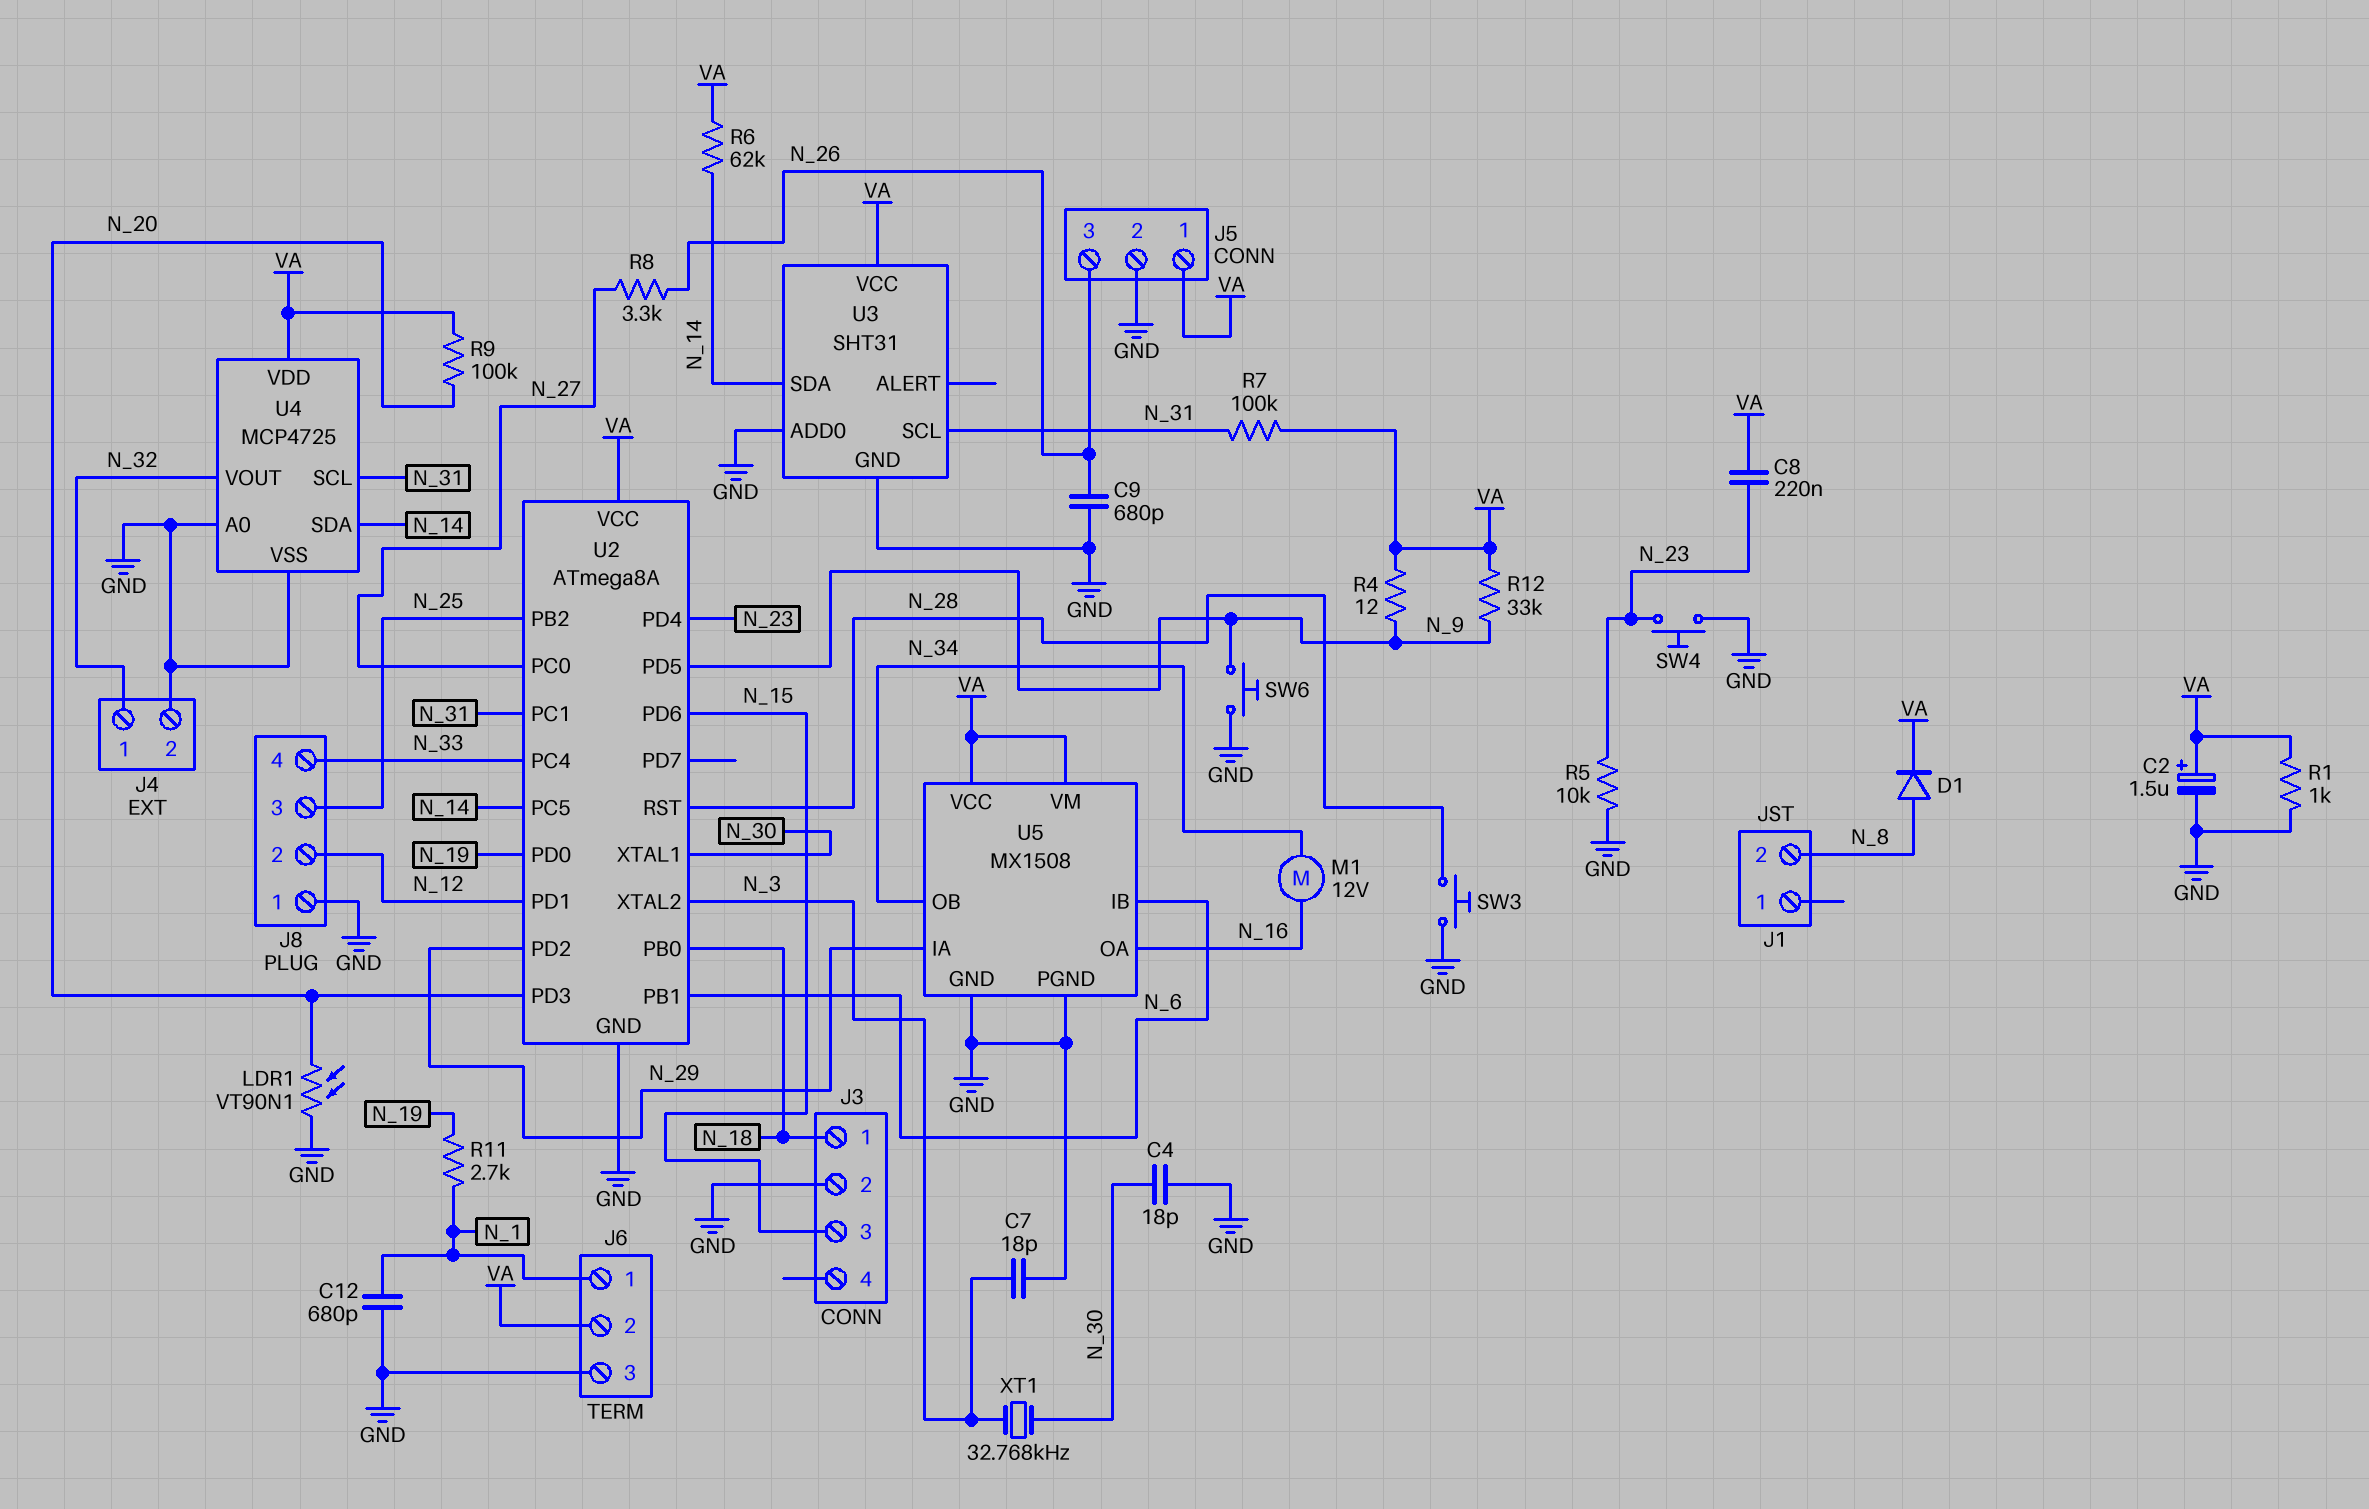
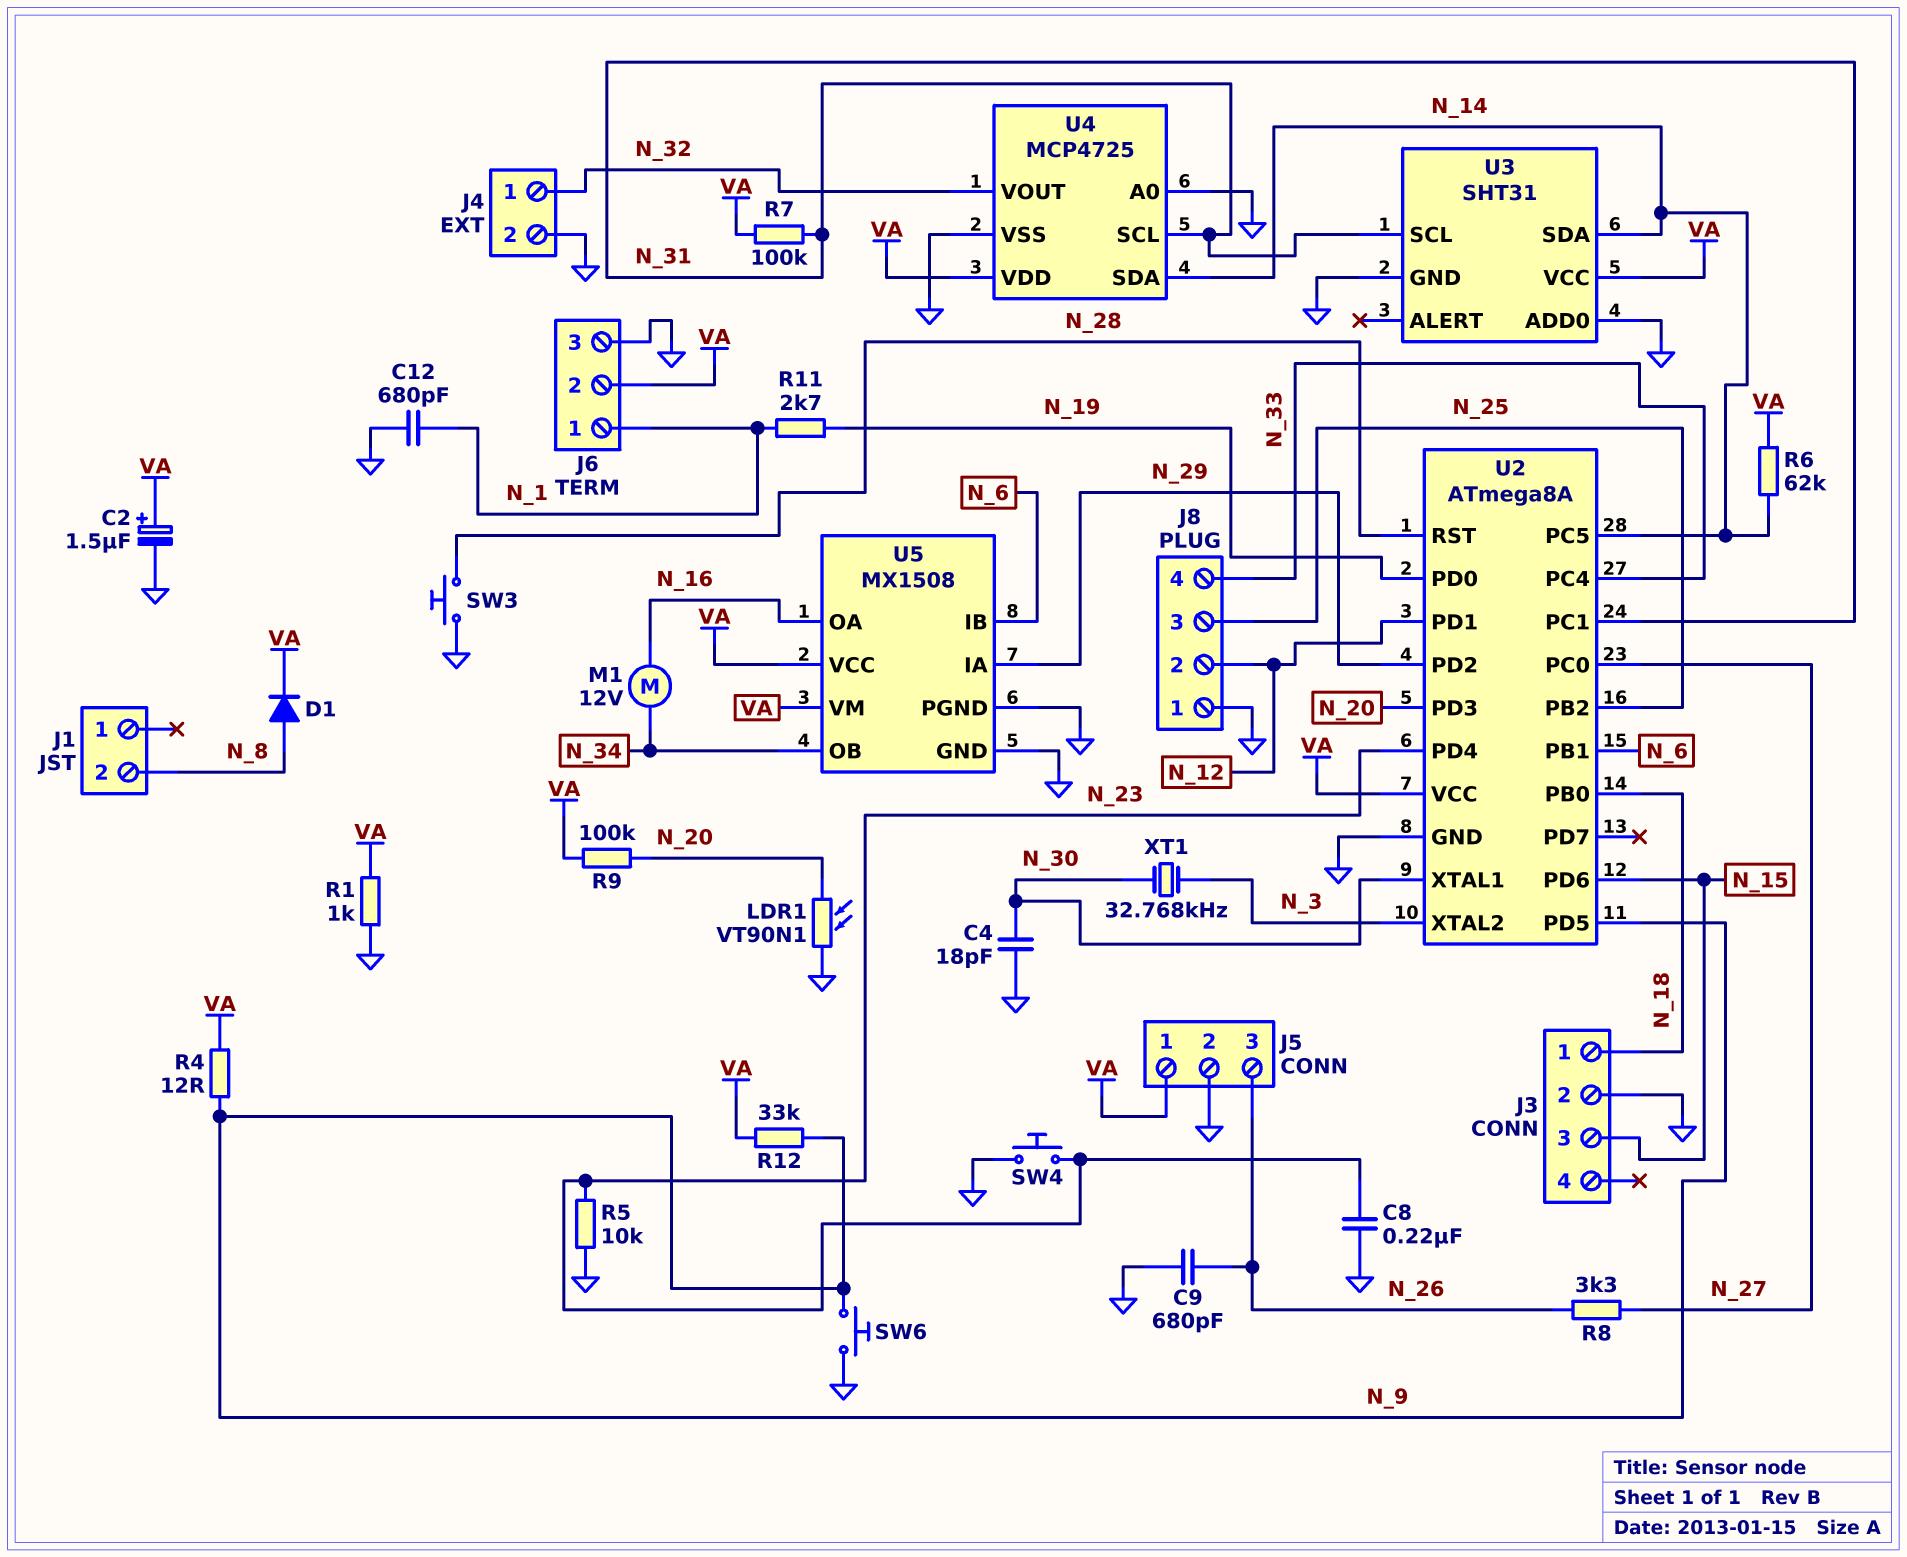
C7: 18pF (GND, N_3) -> none
C8: 220nF (N_23, VA) -> 220nF (GND, N_23)

